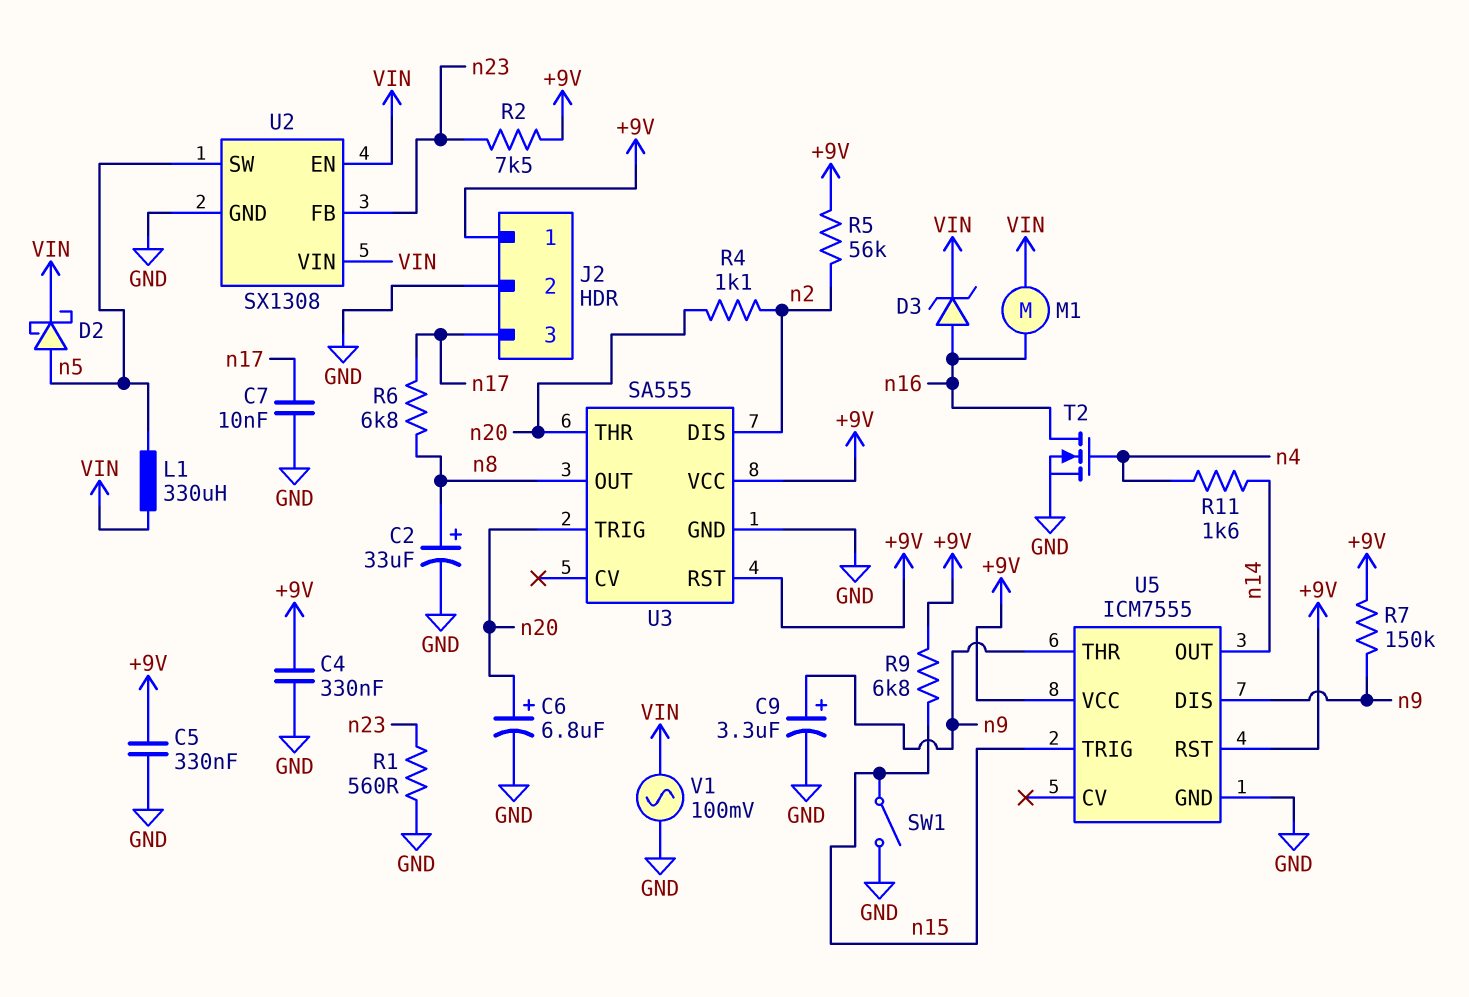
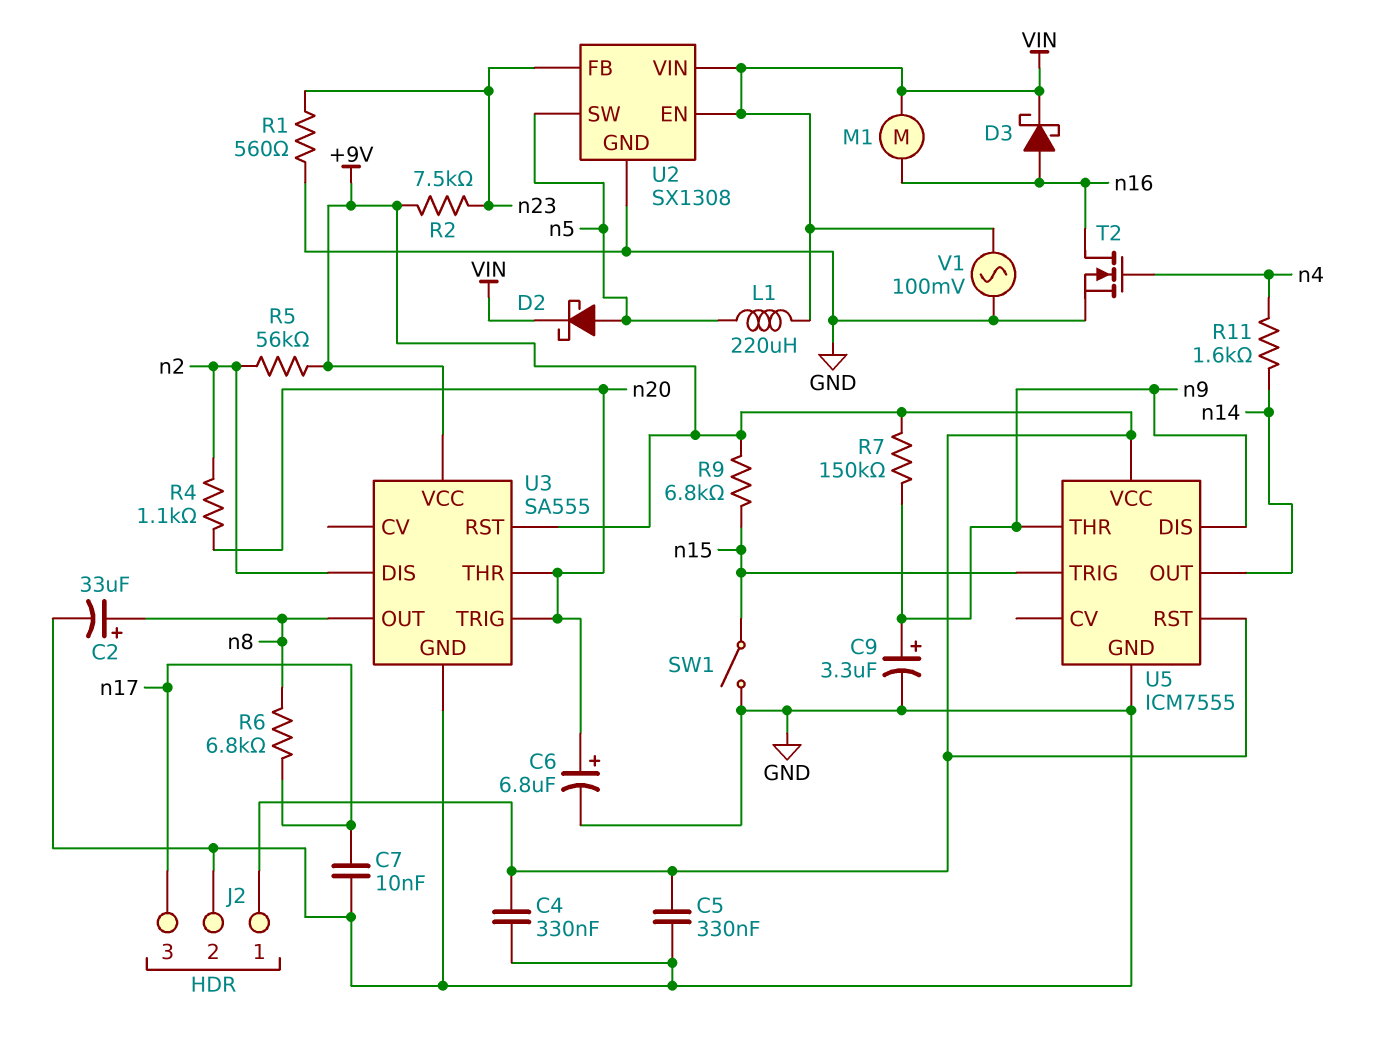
D3: zener (A n16, K VIN) -> schottky (A n16, K VIN)
L1: 330uH (VIN, n5) -> 220uH (VIN, n5)

